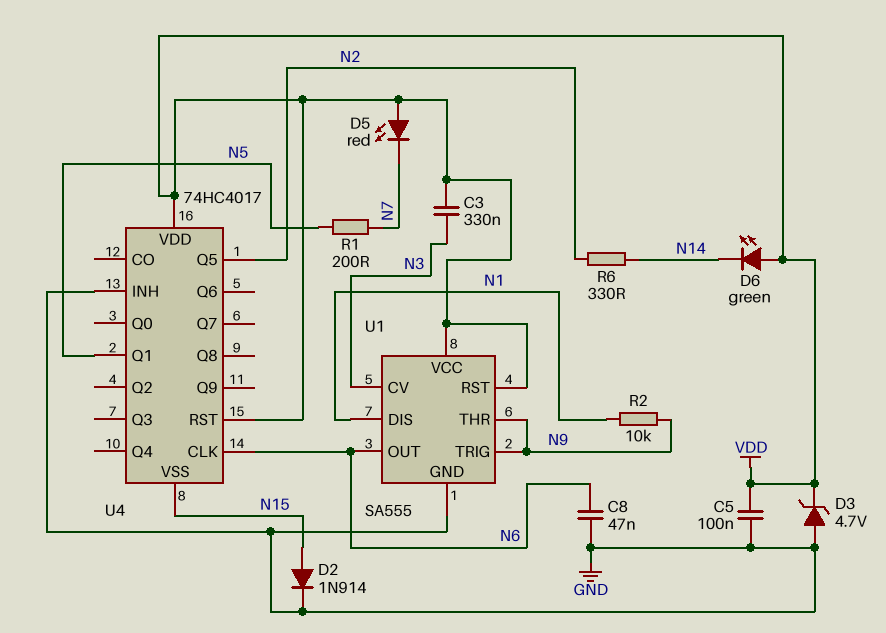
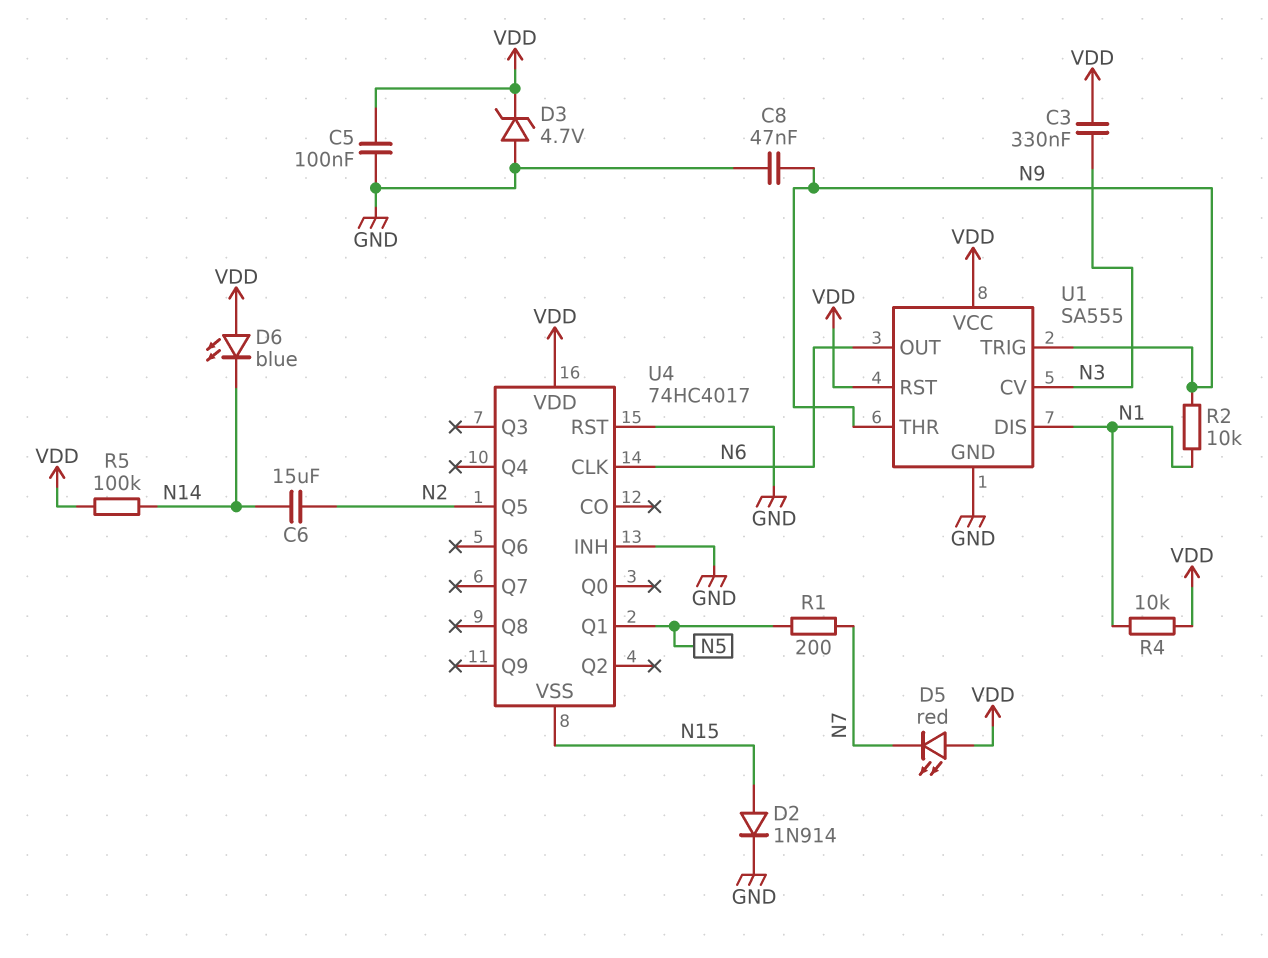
C6: none -> 15uF (N2, N14)
C8: 47nF (GND, N6) -> 47nF (GND, N9)
D6: LED green (A VDD, K N14) -> LED blue (A VDD, K N14)
R4: none -> 10k (N1, VDD)
R5: none -> 100k (N14, VDD)
R6: 330 (N2, N14) -> none
U4 pin RST: VDD -> GND

